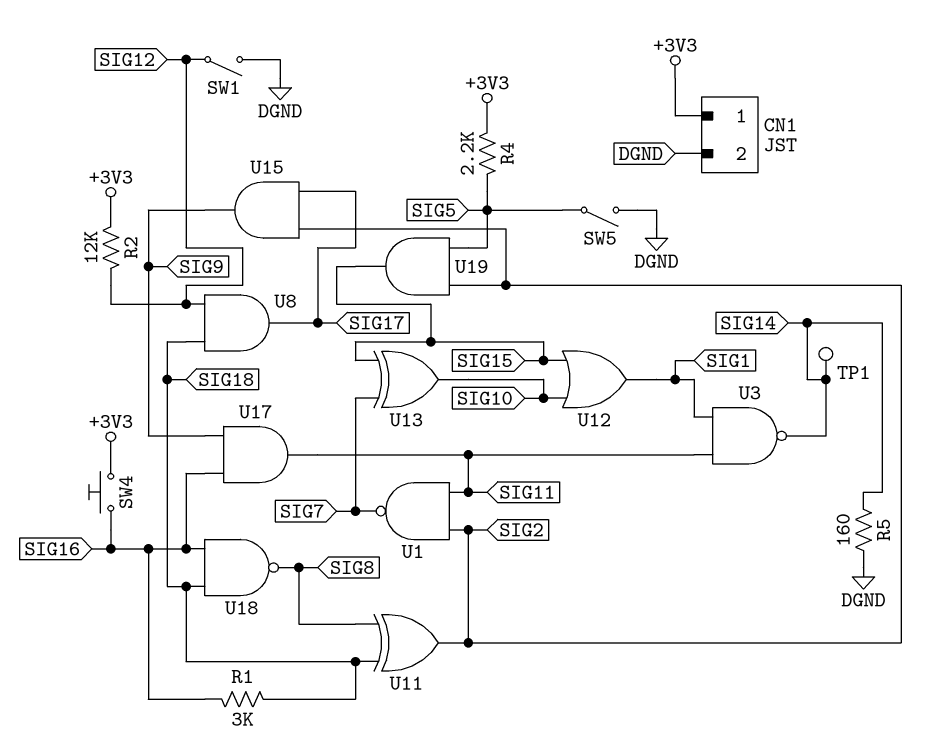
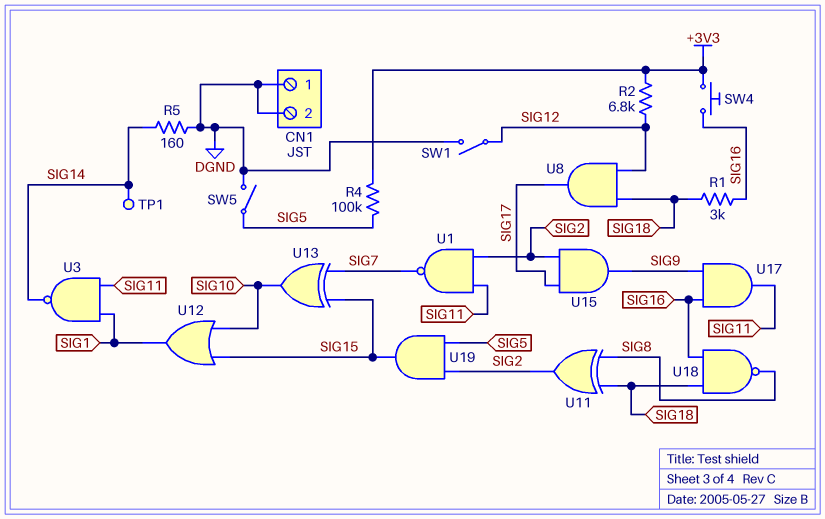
CN1 pin 1: +3V3 -> DGND
R2: 12k (+3V3, SIG12) -> 6.8k (+3V3, SIG12)
R4: 2.2k (+3V3, SIG5) -> 100k (+3V3, SIG5)

